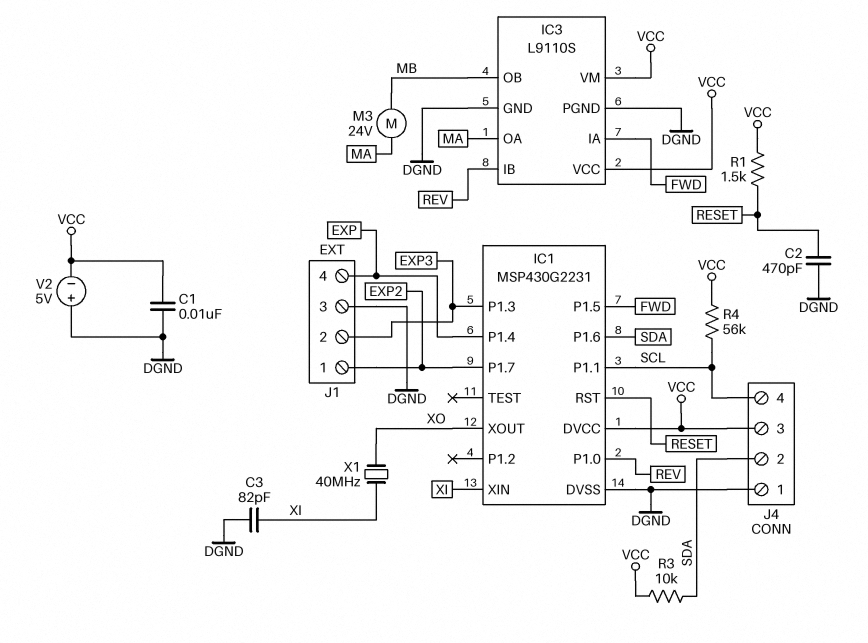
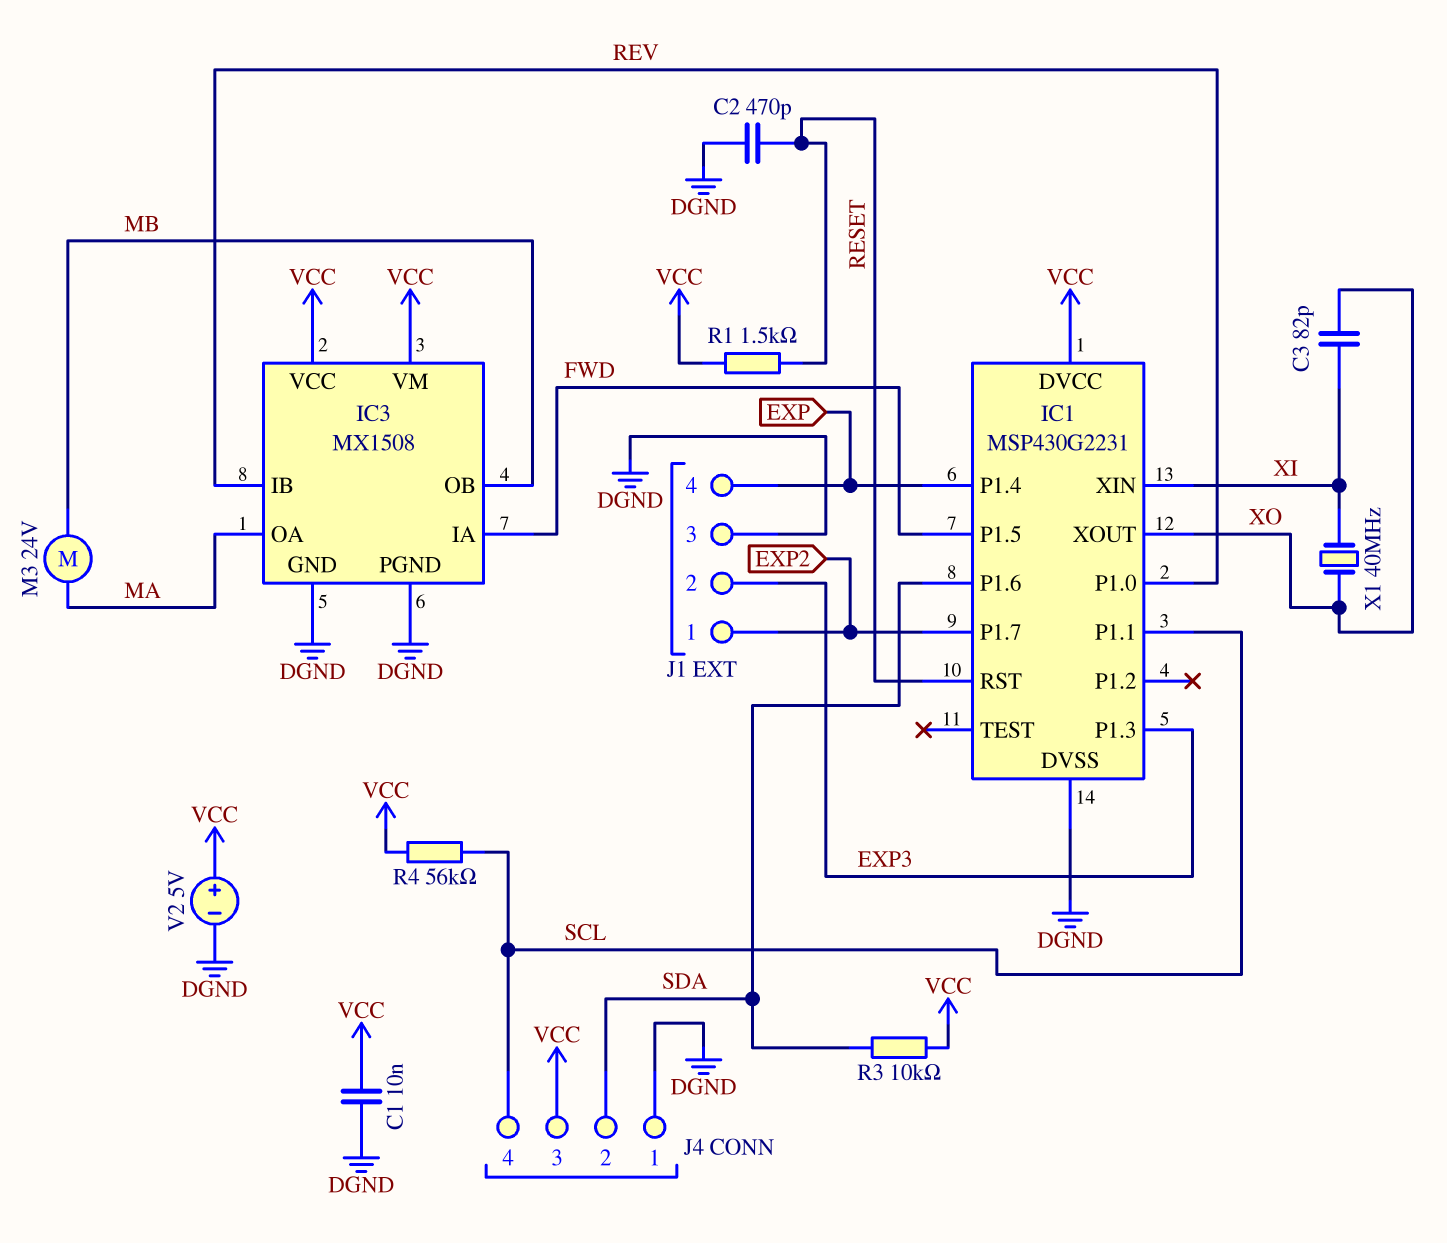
C3: 82pF (DGND, XI) -> 82pF (XI, XO)
IC3: L9110S -> MX1508
V2: 5V (plus DGND, minus VCC) -> 5V (plus VCC, minus DGND)

